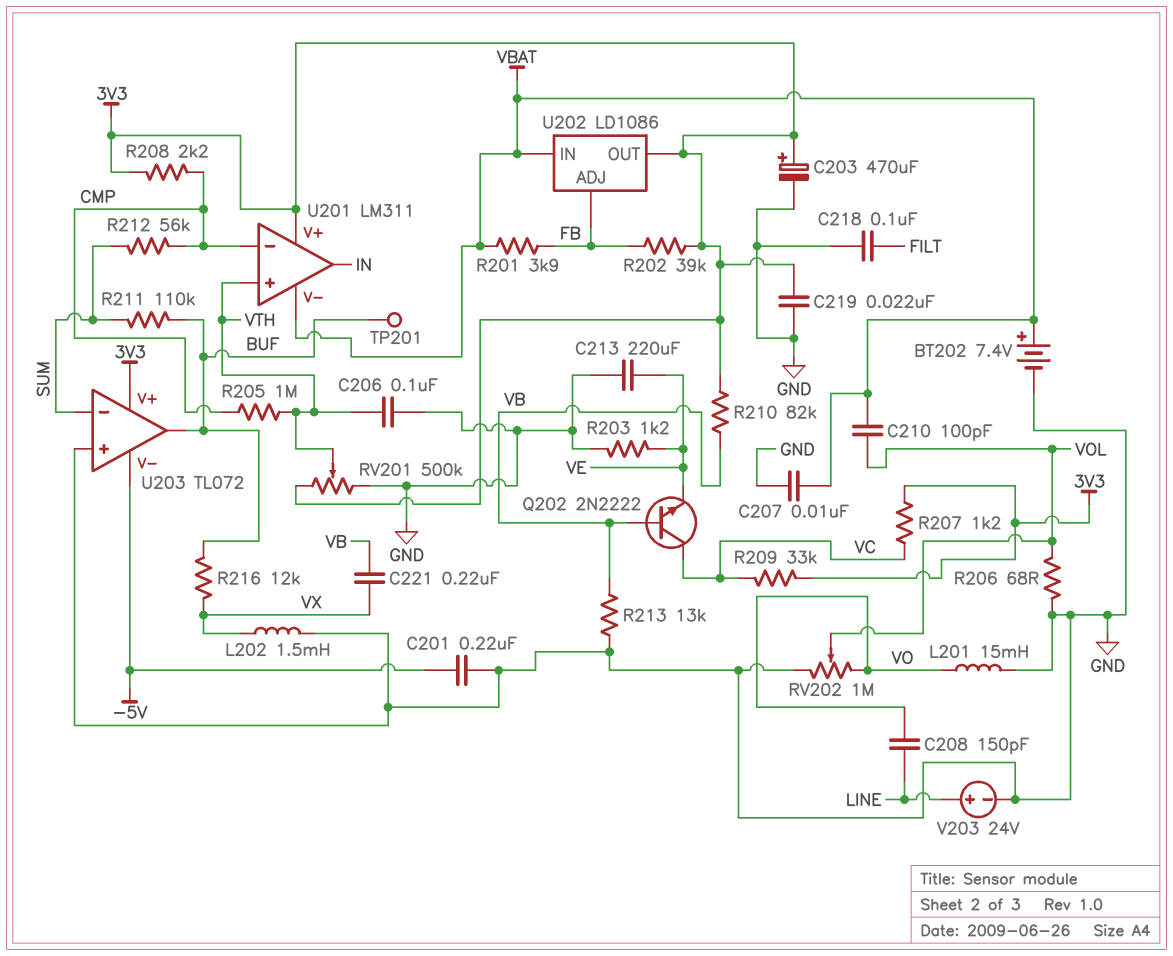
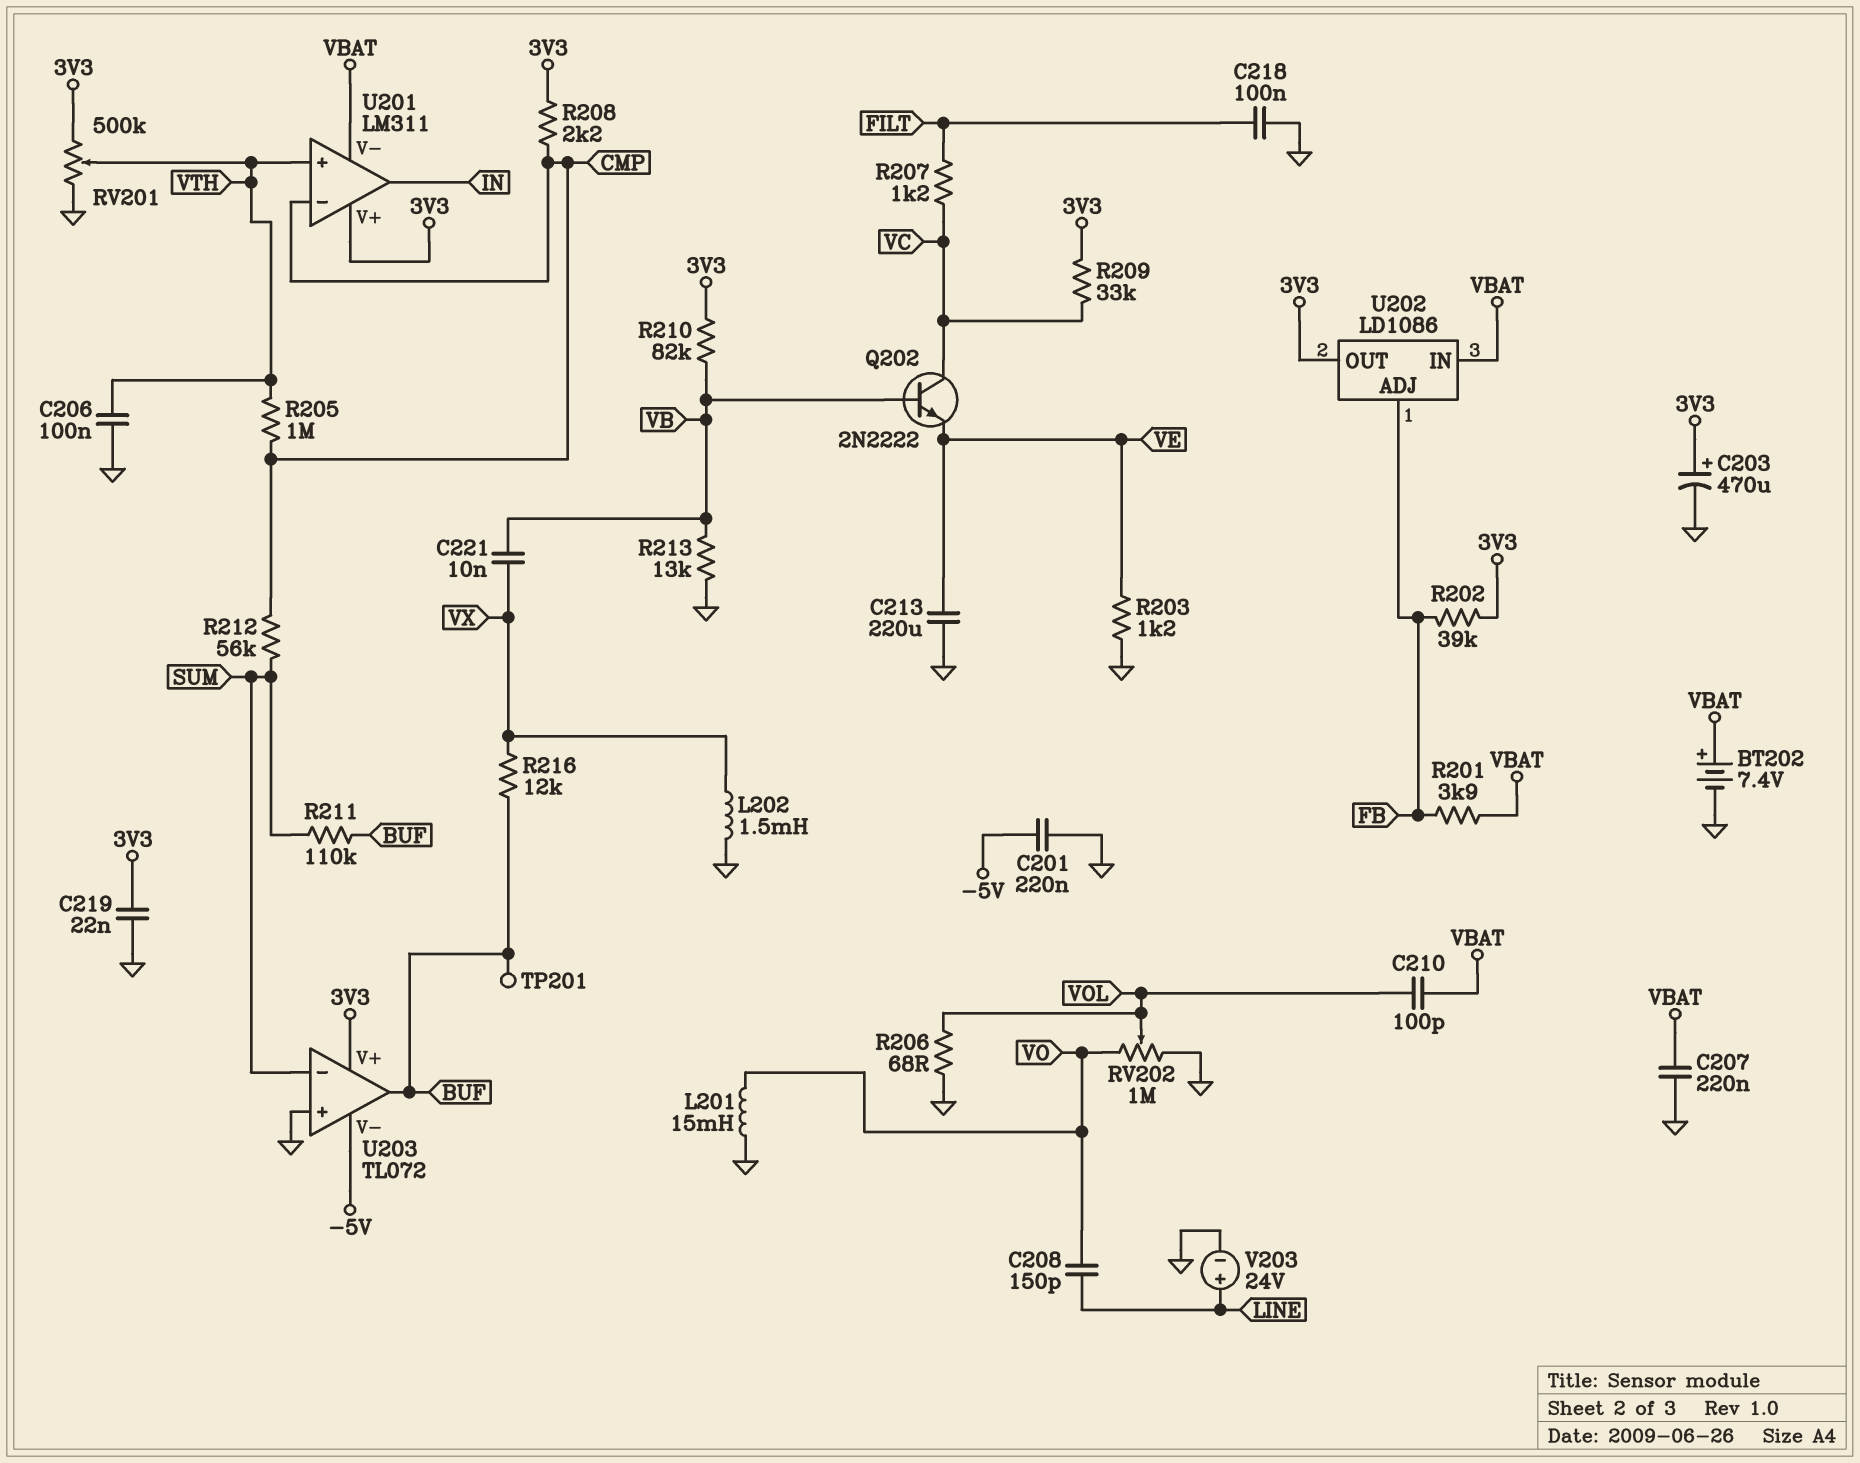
C207: 10nF (GND, VBAT) -> 220nF (GND, VBAT)
C221: 220nF (VB, VX) -> 10nF (VB, VX)
R207: 1.2k (3V3, VC) -> 1.2k (FILT, VC)

